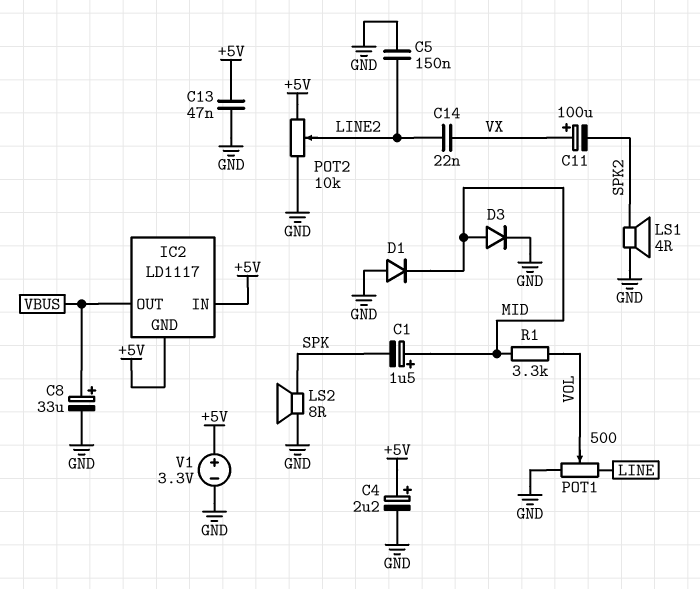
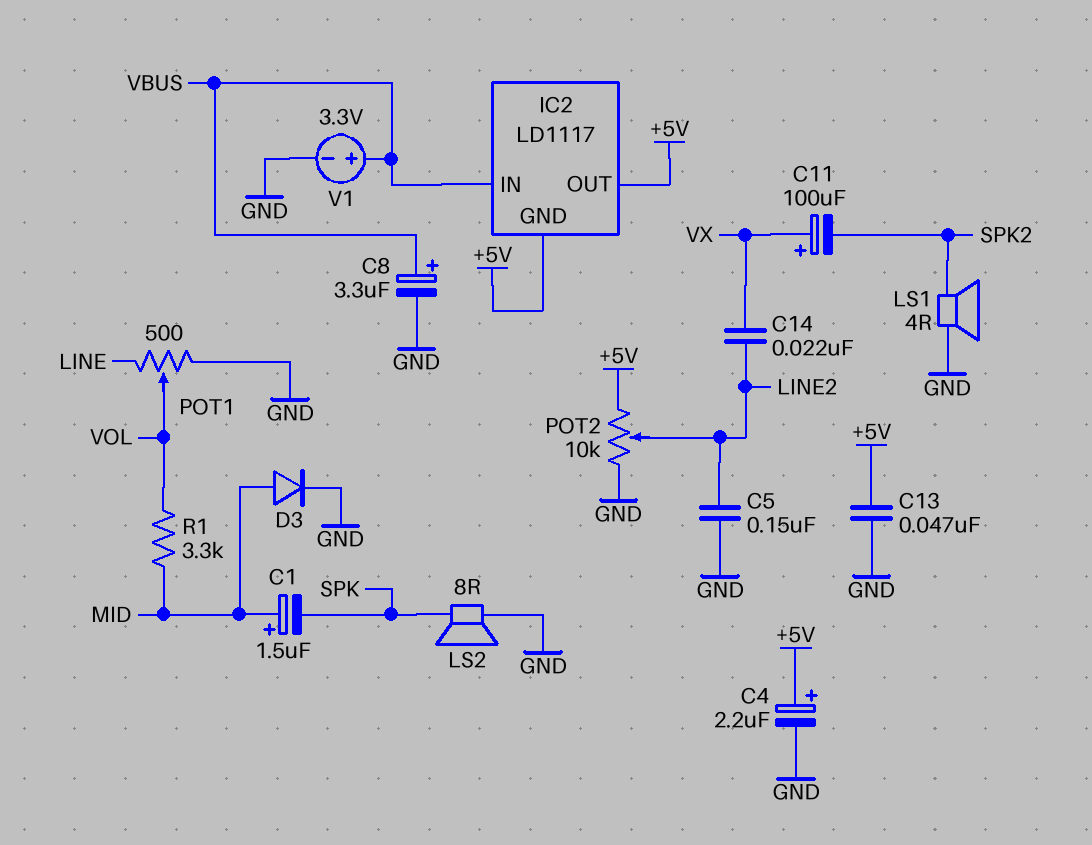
C8: 33uF (plus VBUS, minus GND) -> 3.3uF (plus VBUS, minus GND)
D1: diode (A GND, K MID) -> none
IC2 pin IN: +5V -> VBUS
IC2 pin OUT: VBUS -> +5V
V1: 3.3V (plus +5V, minus GND) -> 3.3V (plus VBUS, minus GND)

